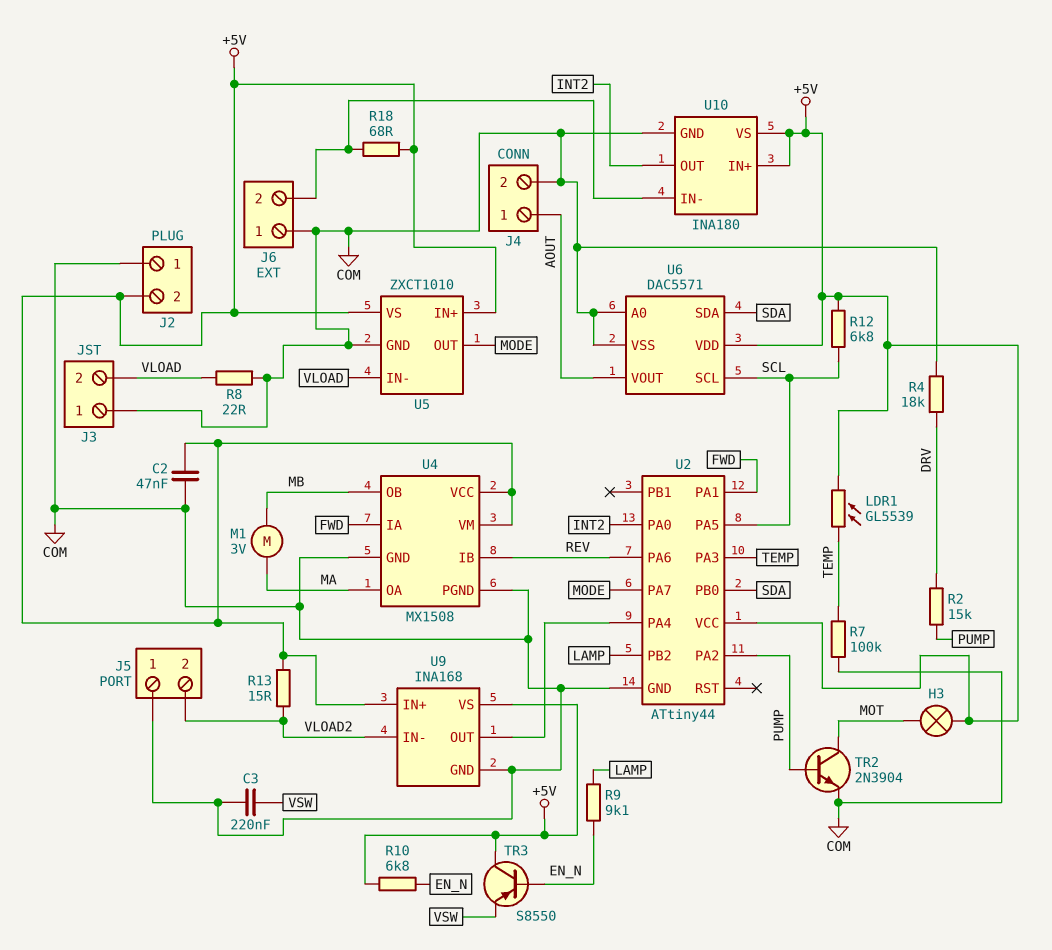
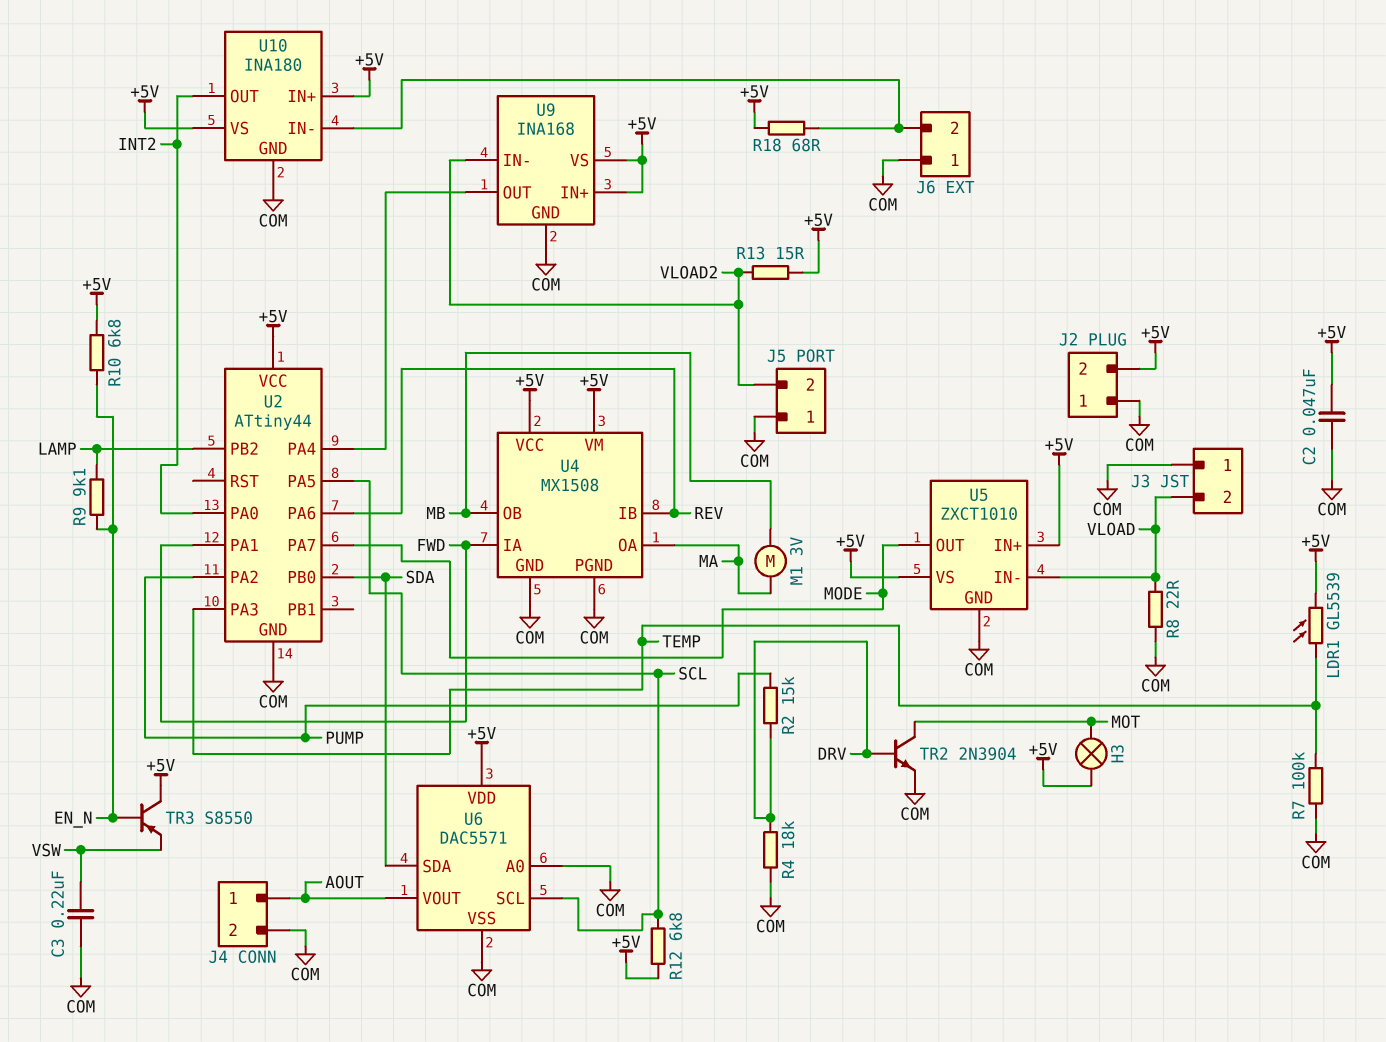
TR2: NPN 2N3904 (B PUMP, C MOT, E COM) -> NPN 2N3904 (B DRV, C MOT, E COM)

